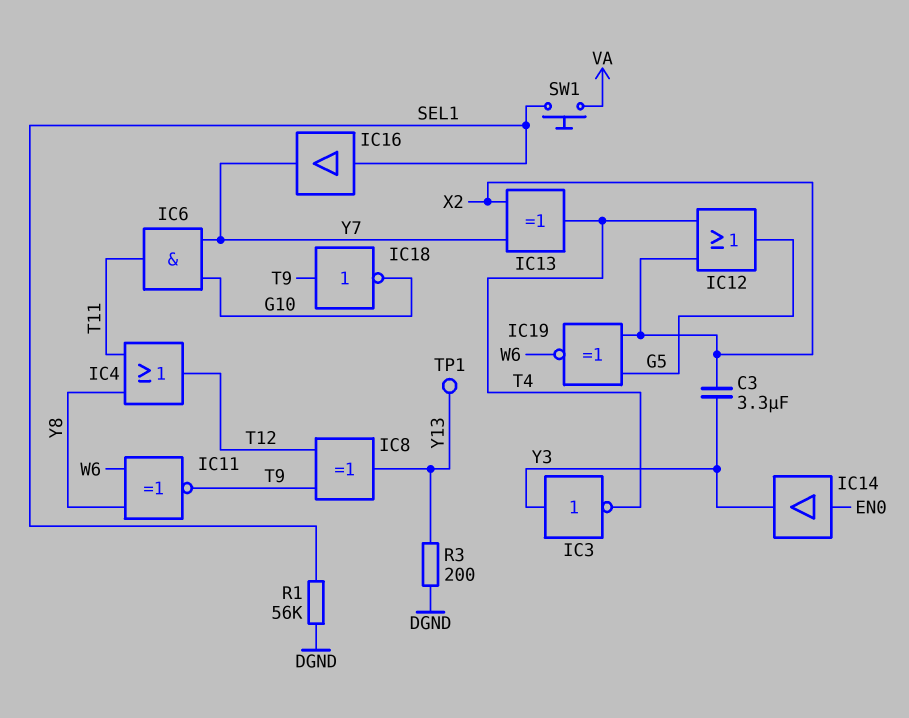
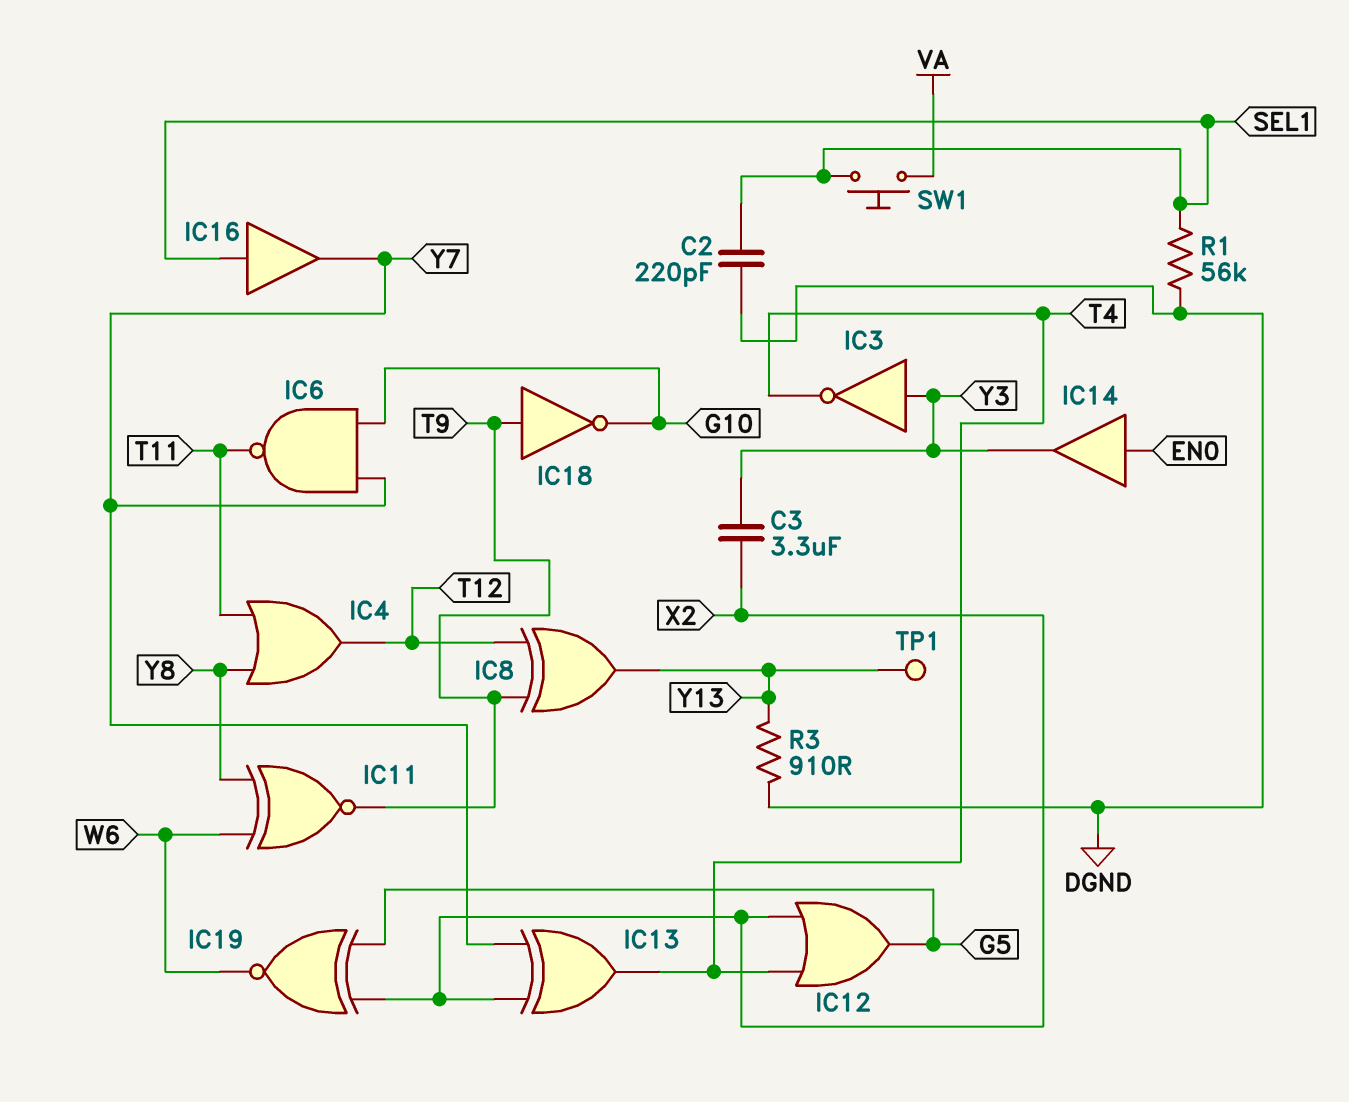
C2: none -> 220pF (DGND, SEL1)
IC6: AND (in G10, in Y7, out T11) -> NAND (in G10, in Y7, out T11)
R3: 200 (DGND, Y13) -> 910 (DGND, Y13)

